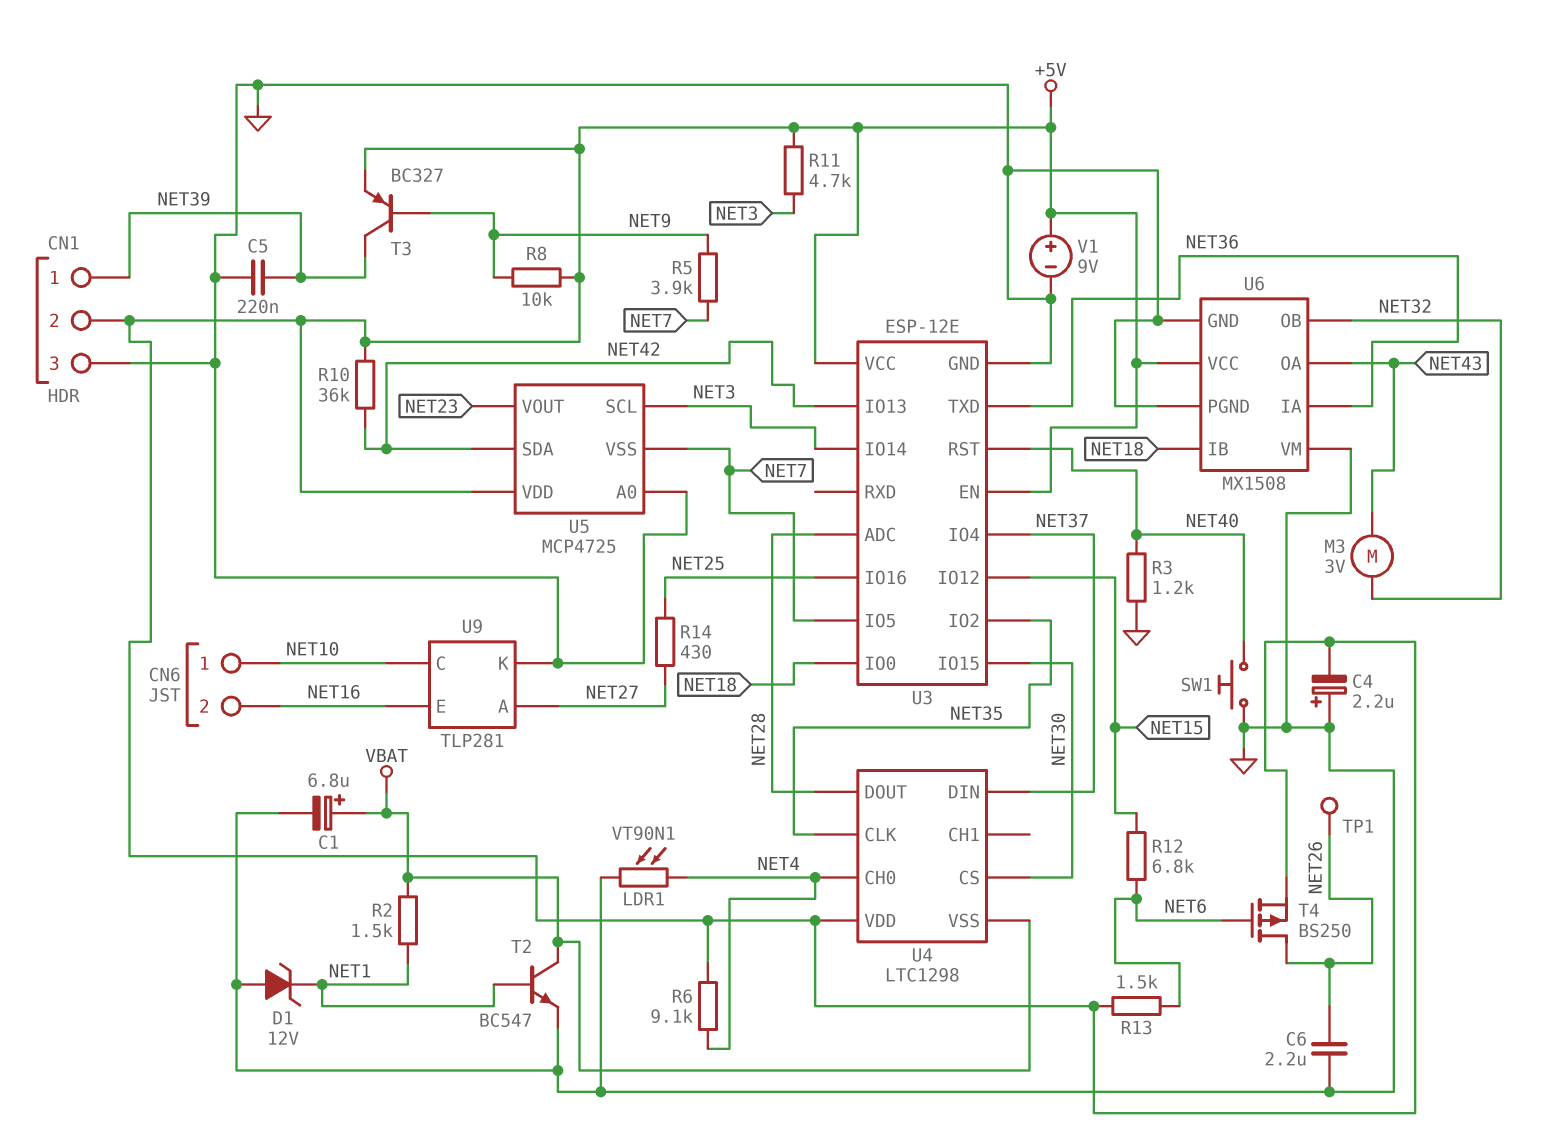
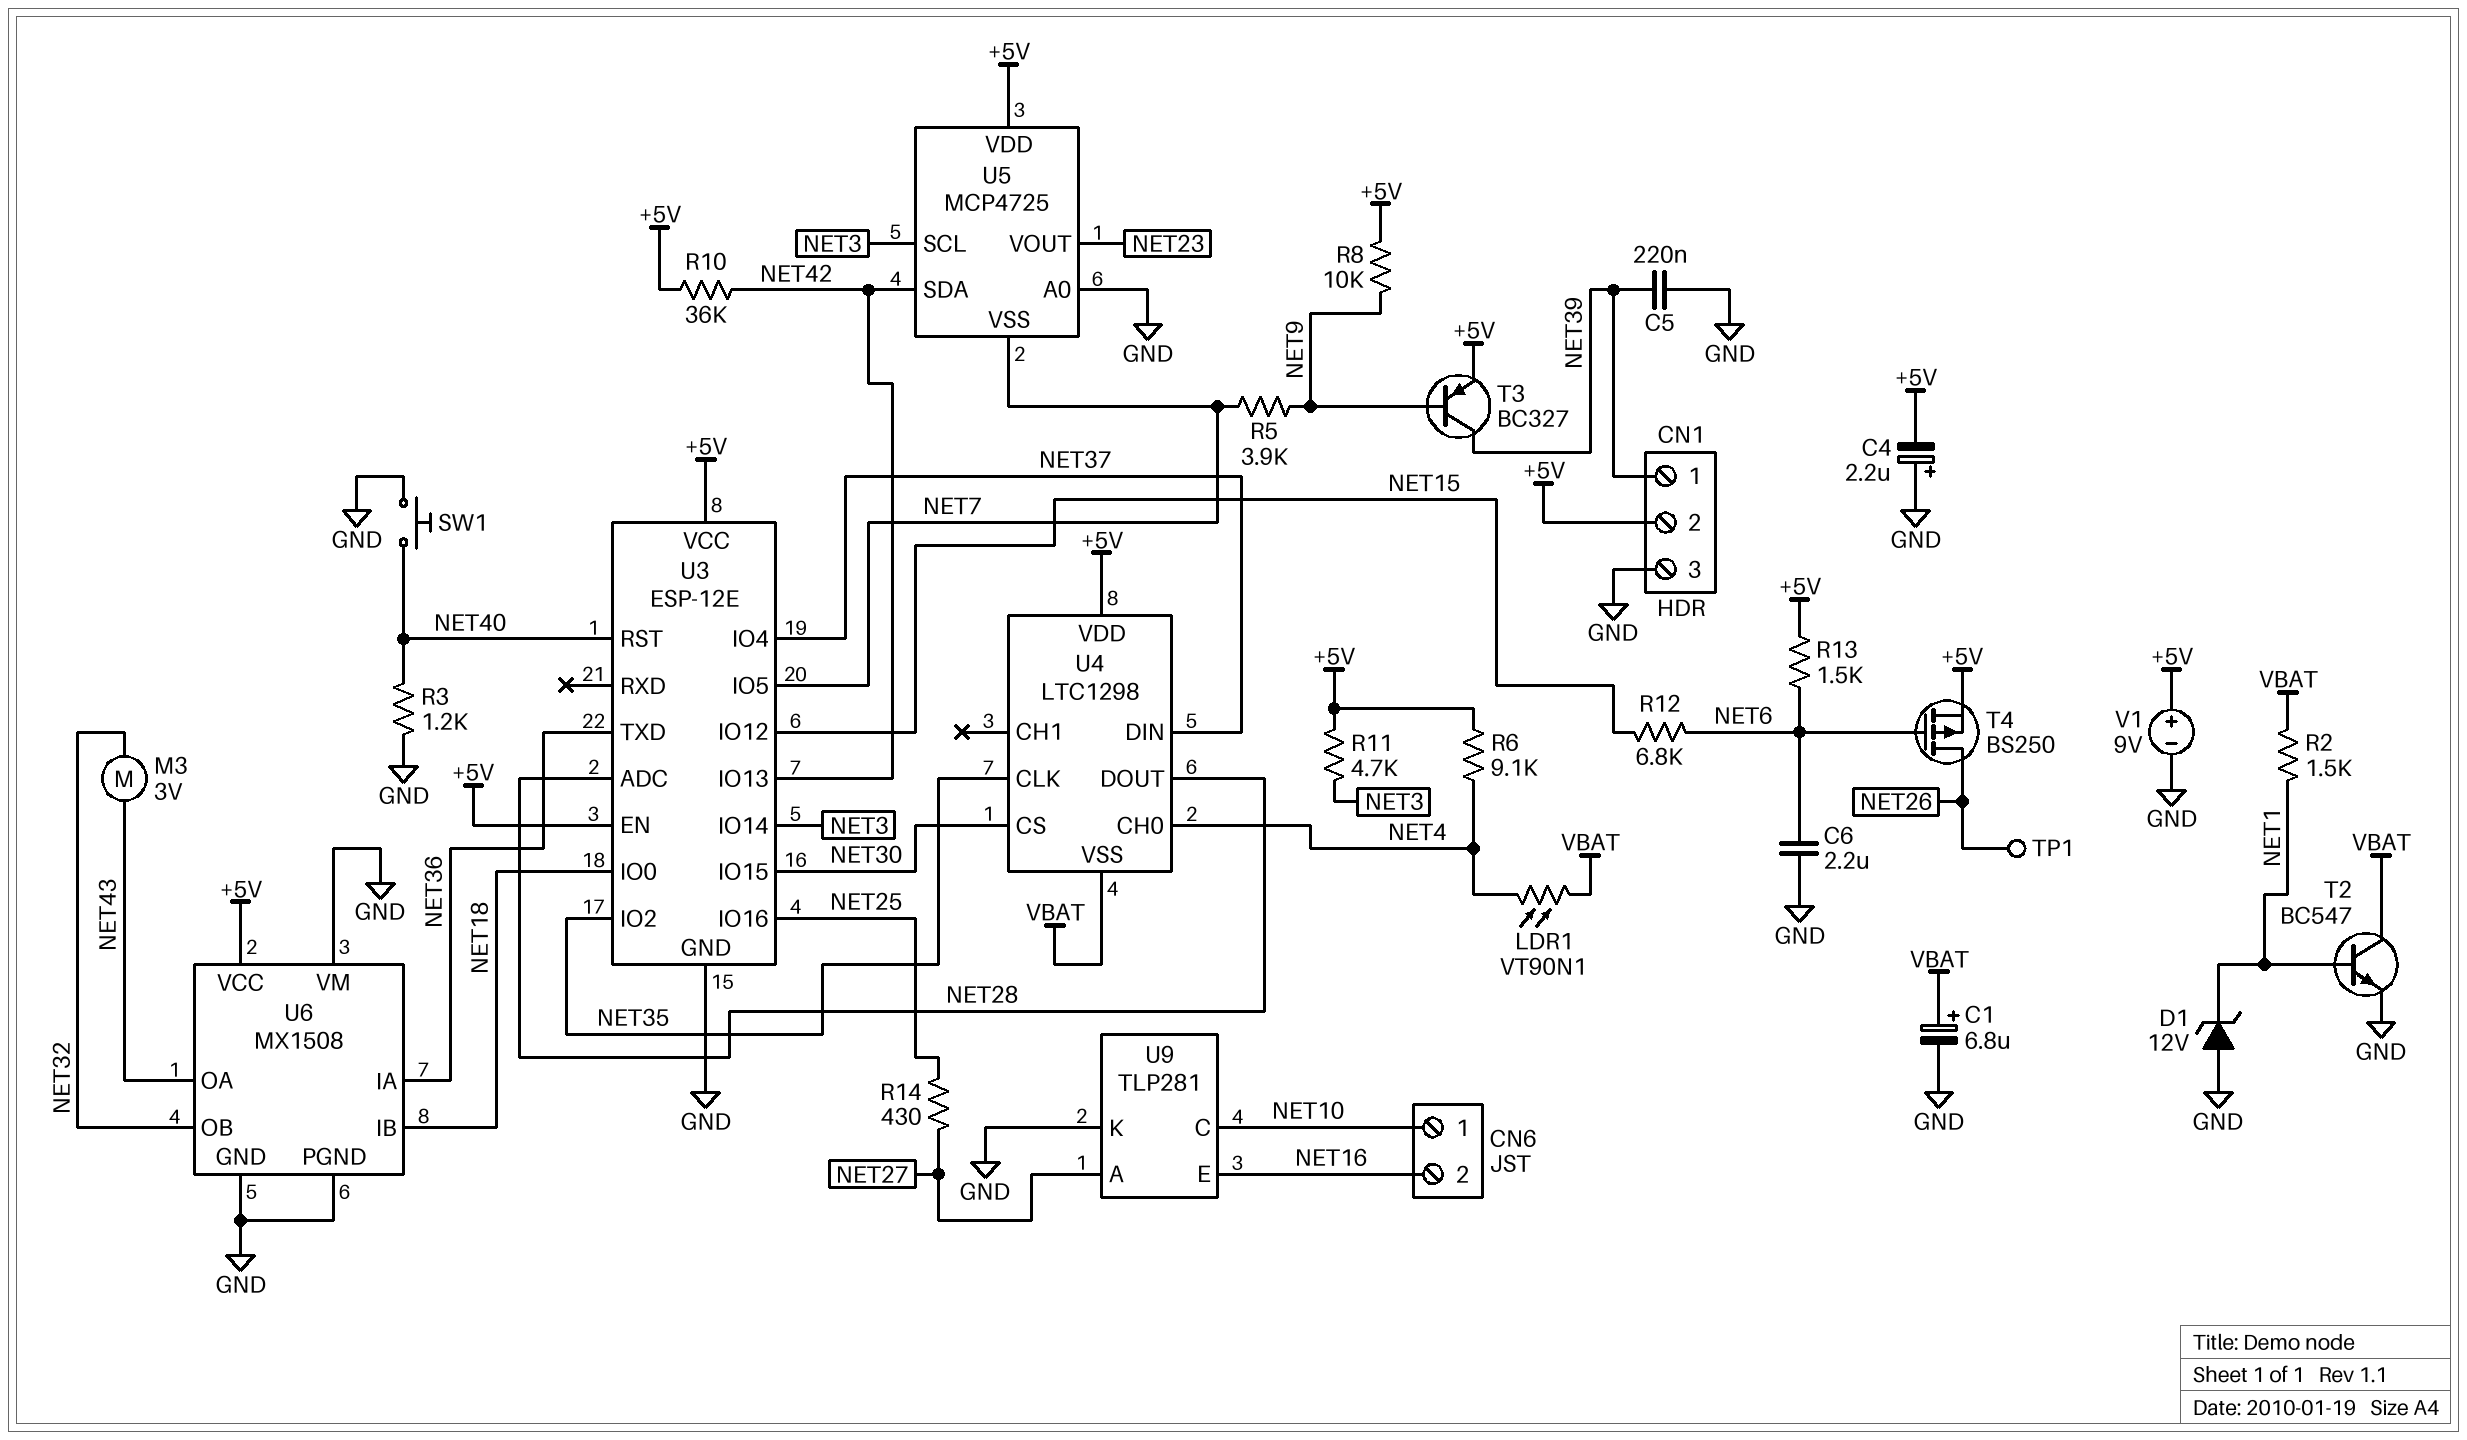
C6: 2.2uF (GND, NET26) -> 2.2uF (GND, NET6)
LDR1: VT90N1 (GND, NET4) -> VT90N1 (NET4, VBAT)

